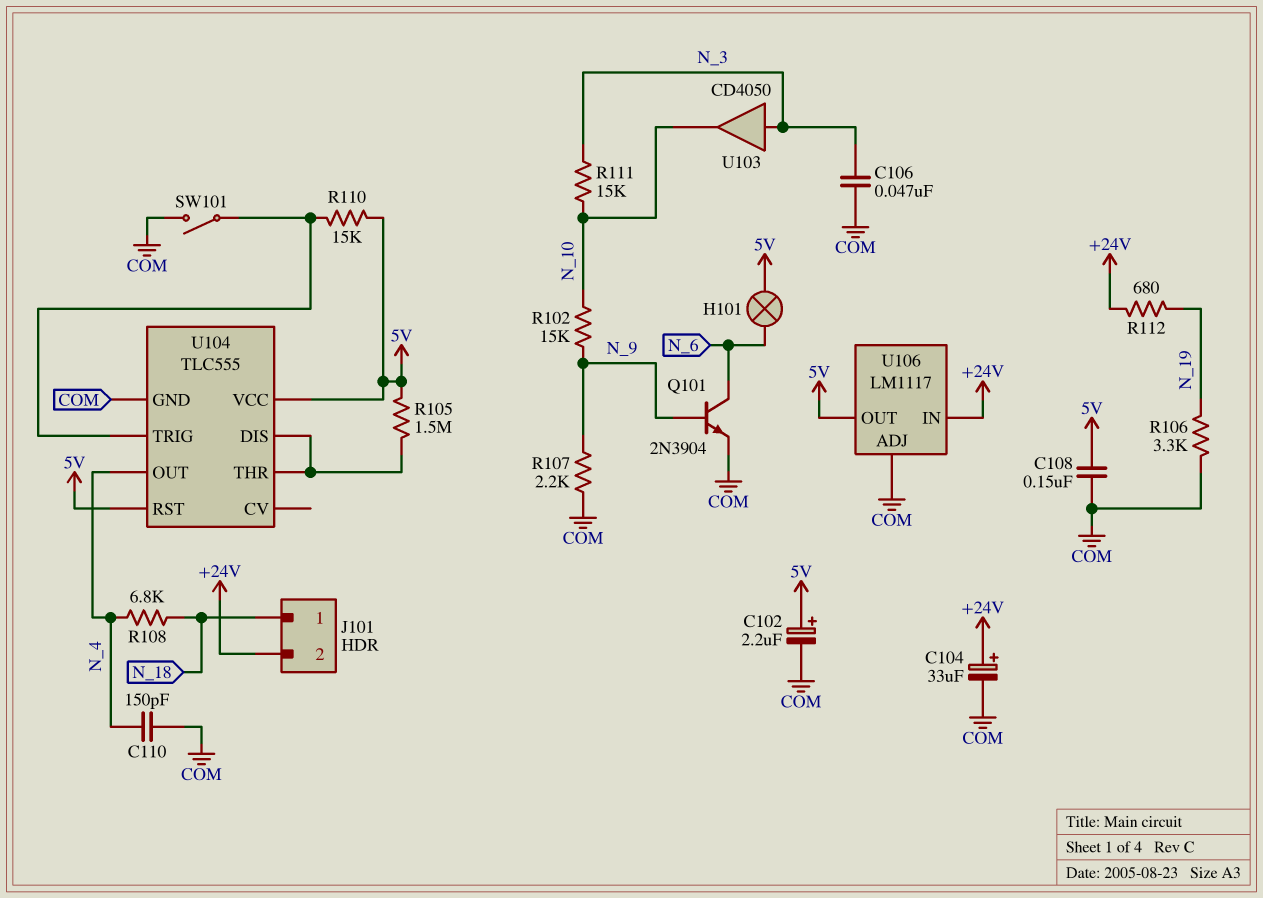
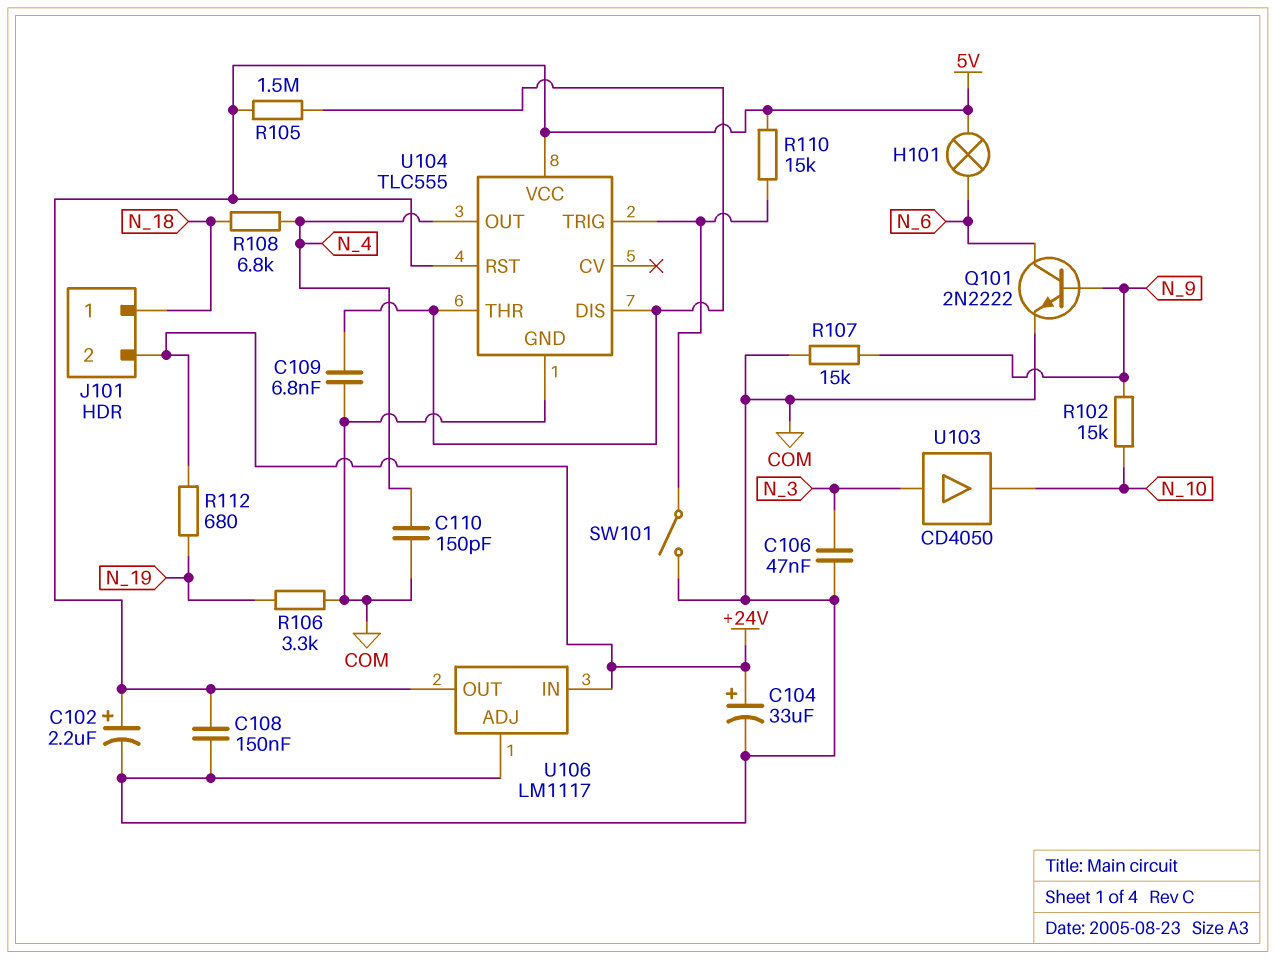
C109: none -> 6.8nF (COM, U104/DIS)
Q101: NPN 2N3904 (B N_9, C N_6, E COM) -> NPN 2N2222 (B N_9, C N_6, E COM)
R107: 2.2k (COM, N_9) -> 15k (COM, N_9)
R111: 15k (N_3, N_10) -> none

